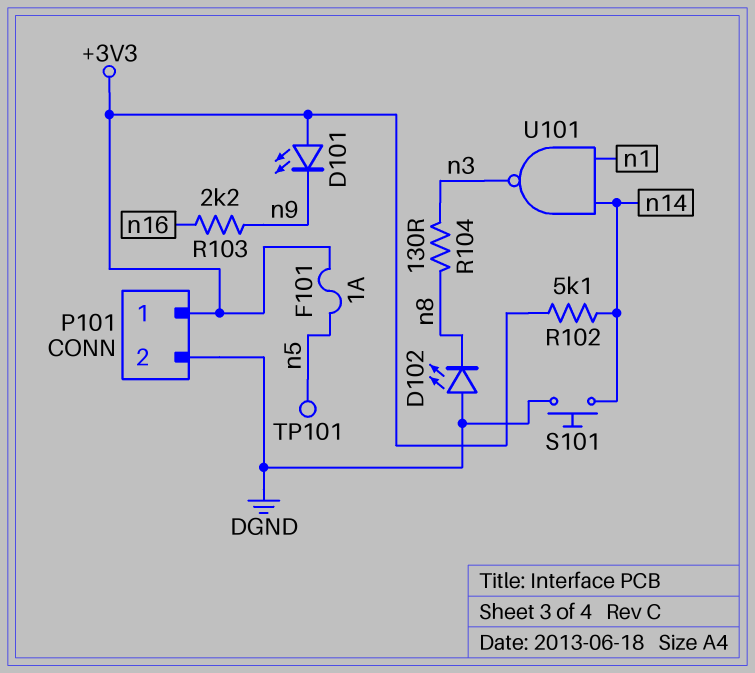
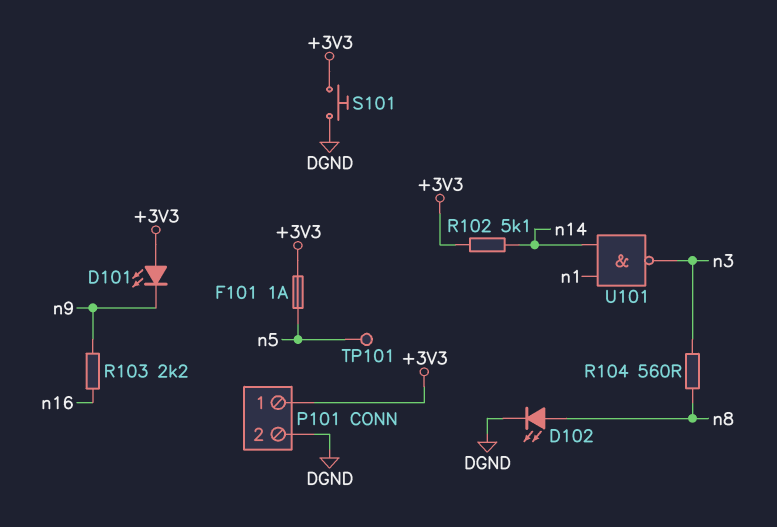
D102: LED (A DGND, K n8) -> LED (A n8, K DGND)
R104: 130 (n3, n8) -> 560 (n3, n8)
S101: button (DGND, n14) -> button (+3V3, DGND)

